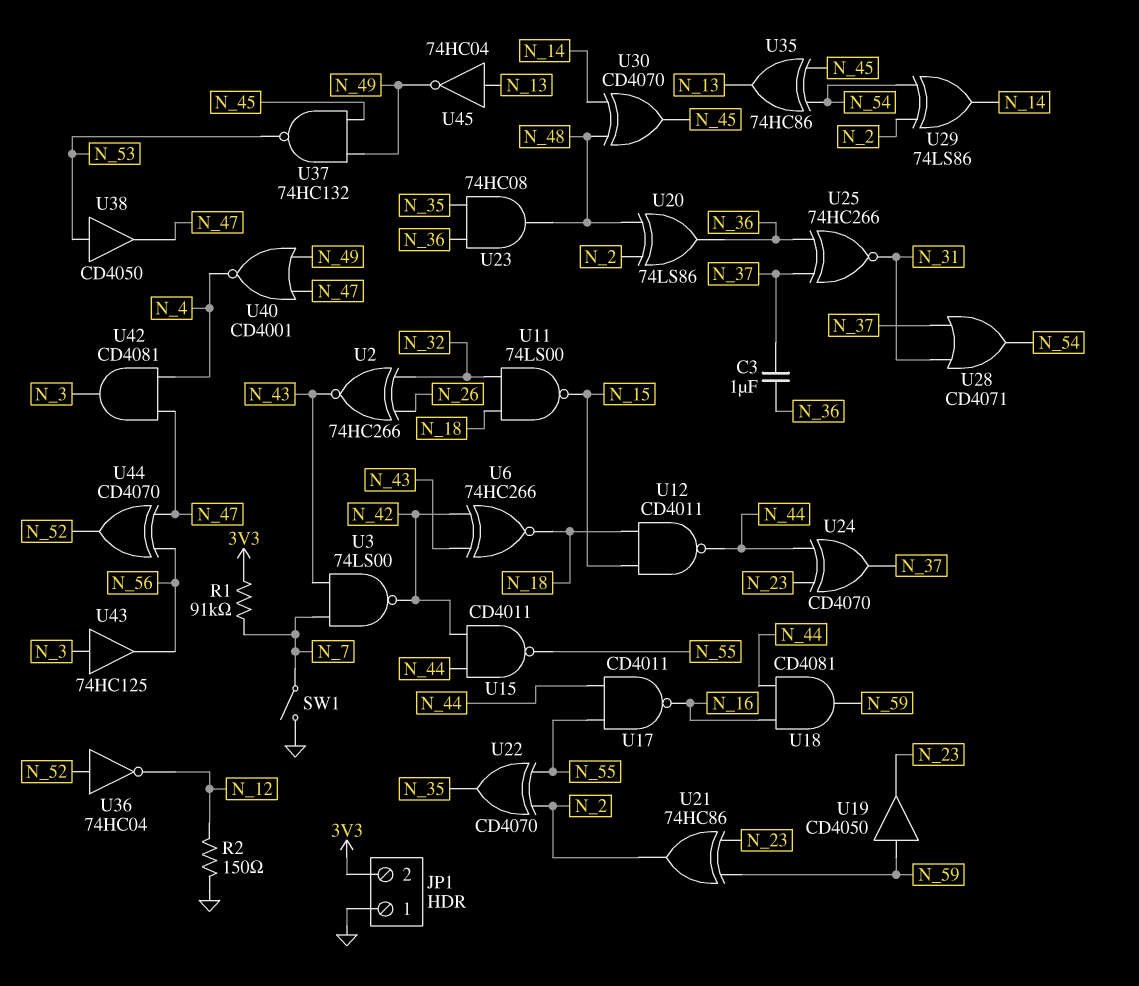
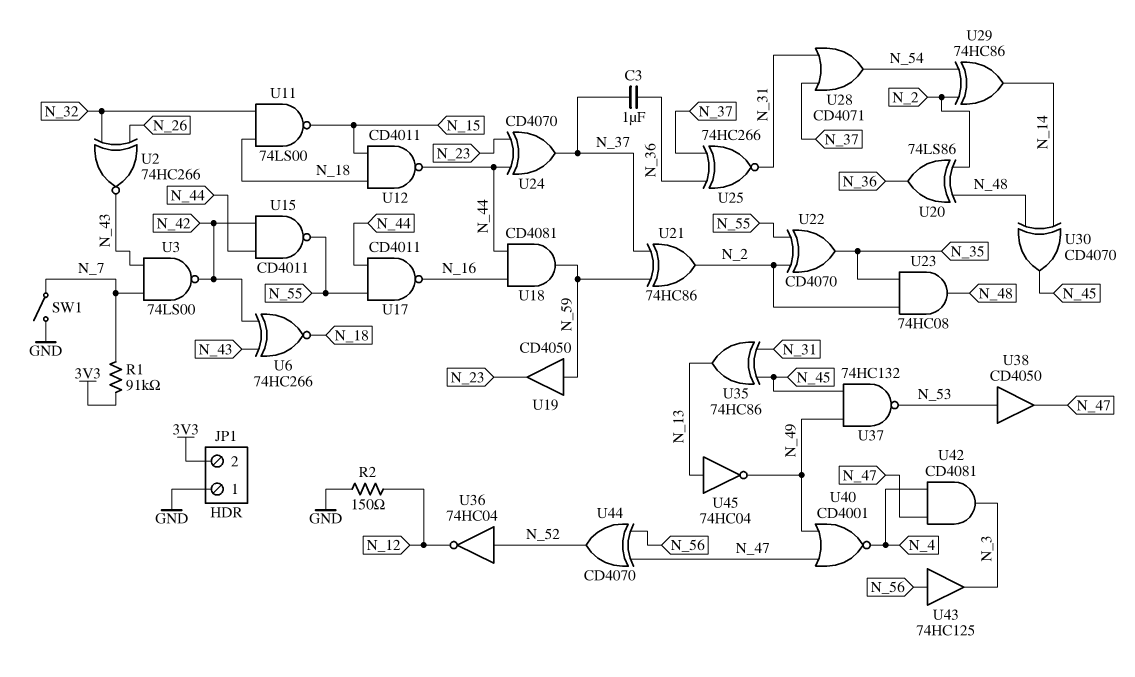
U21: XOR 74HC86 (in N_23, in N_59, out N_2) -> XOR 74HC86 (in N_37, in N_59, out N_2)
U23: AND 74HC08 (in N_35, in N_36, out N_48) -> AND 74HC08 (in N_2, in N_35, out N_48)
U29: XOR 74LS86 (in N_2, in N_54, out N_14) -> XOR 74HC86 (in N_2, in N_54, out N_14)
U35: XOR 74HC86 (in N_45, in N_54, out N_13) -> XOR 74HC86 (in N_31, in N_45, out N_13)
U43: buffer 74HC125 (in N_3, out N_56) -> buffer 74HC125 (in N_56, out N_3)

